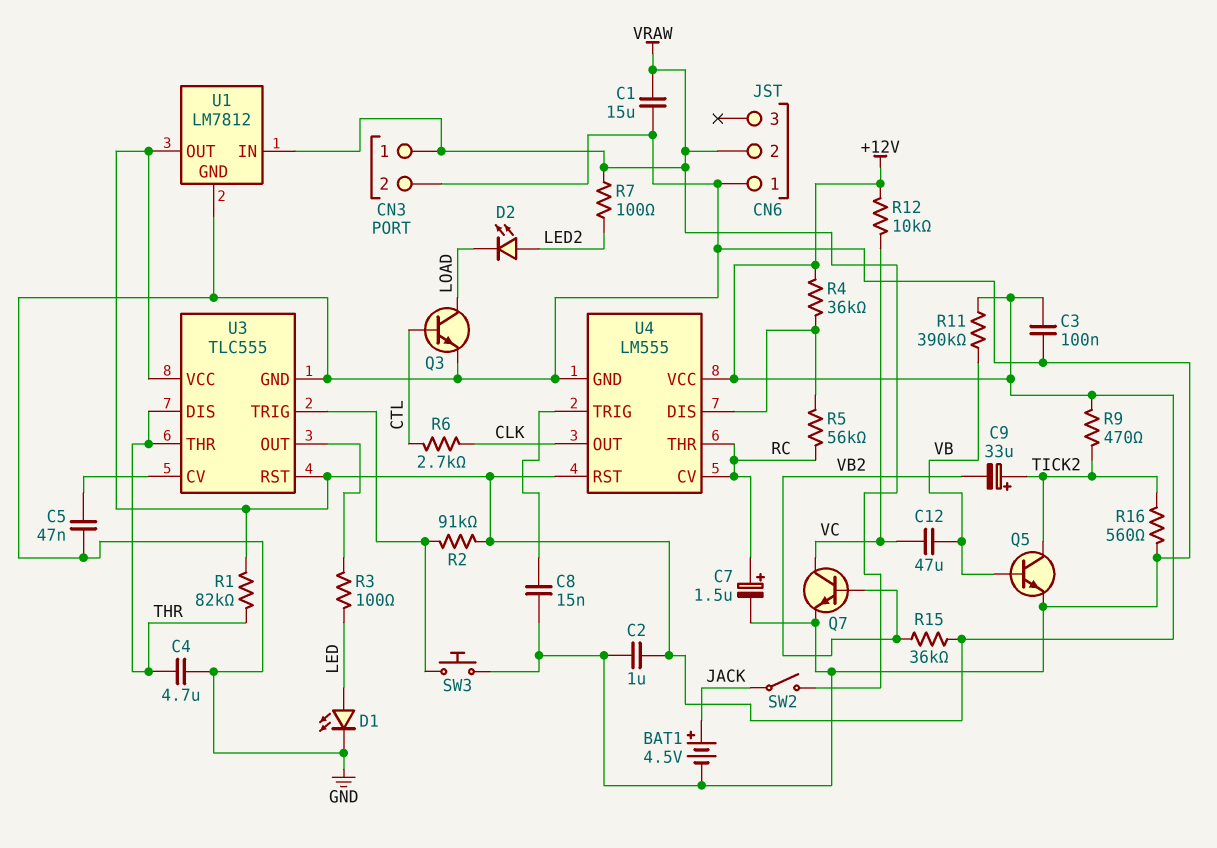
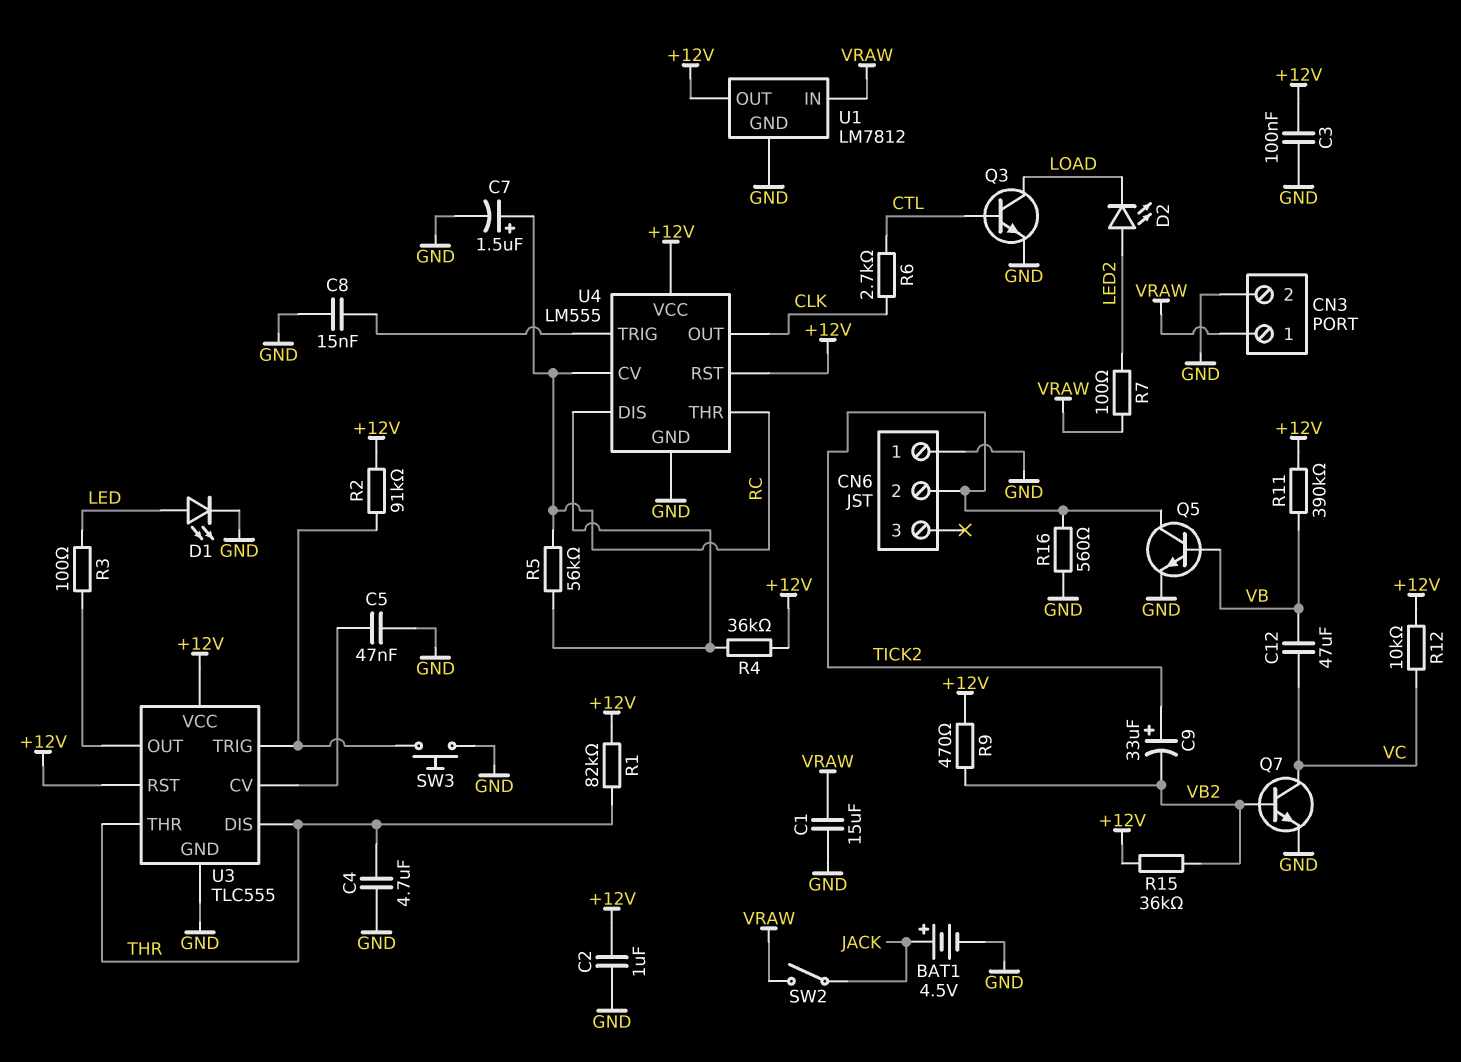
CN6 pin 2: VRAW -> TICK2
R9: 470 (+12V, TICK2) -> 470 (+12V, VB2)

